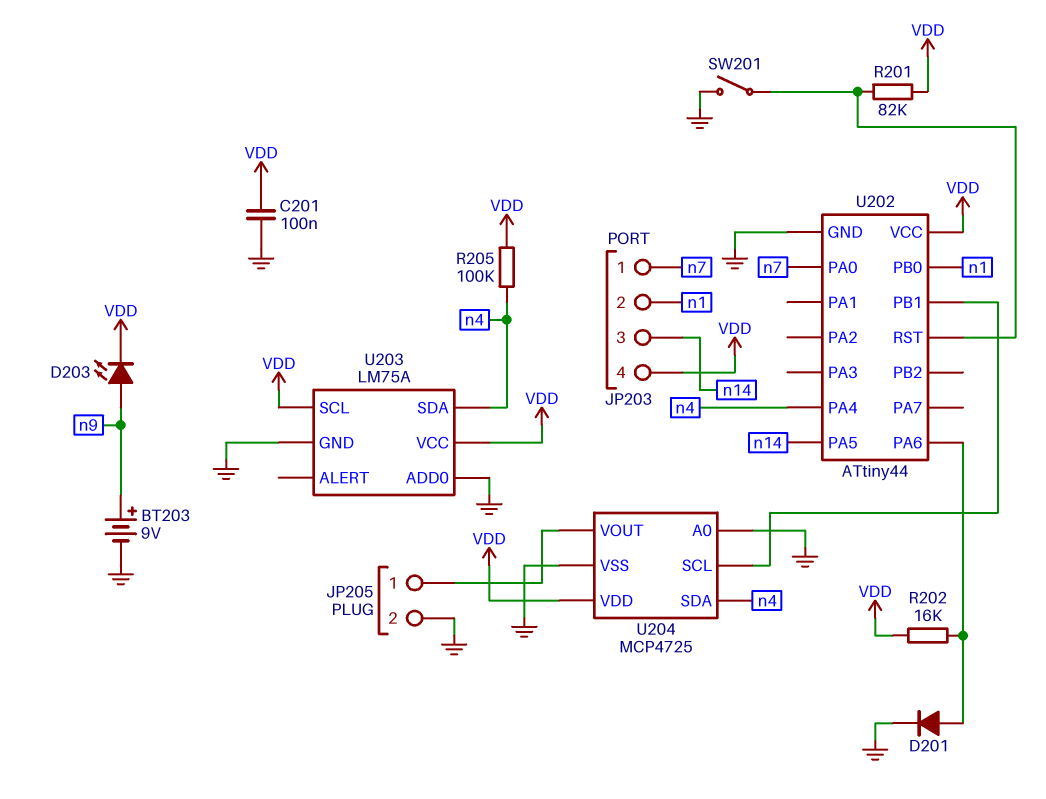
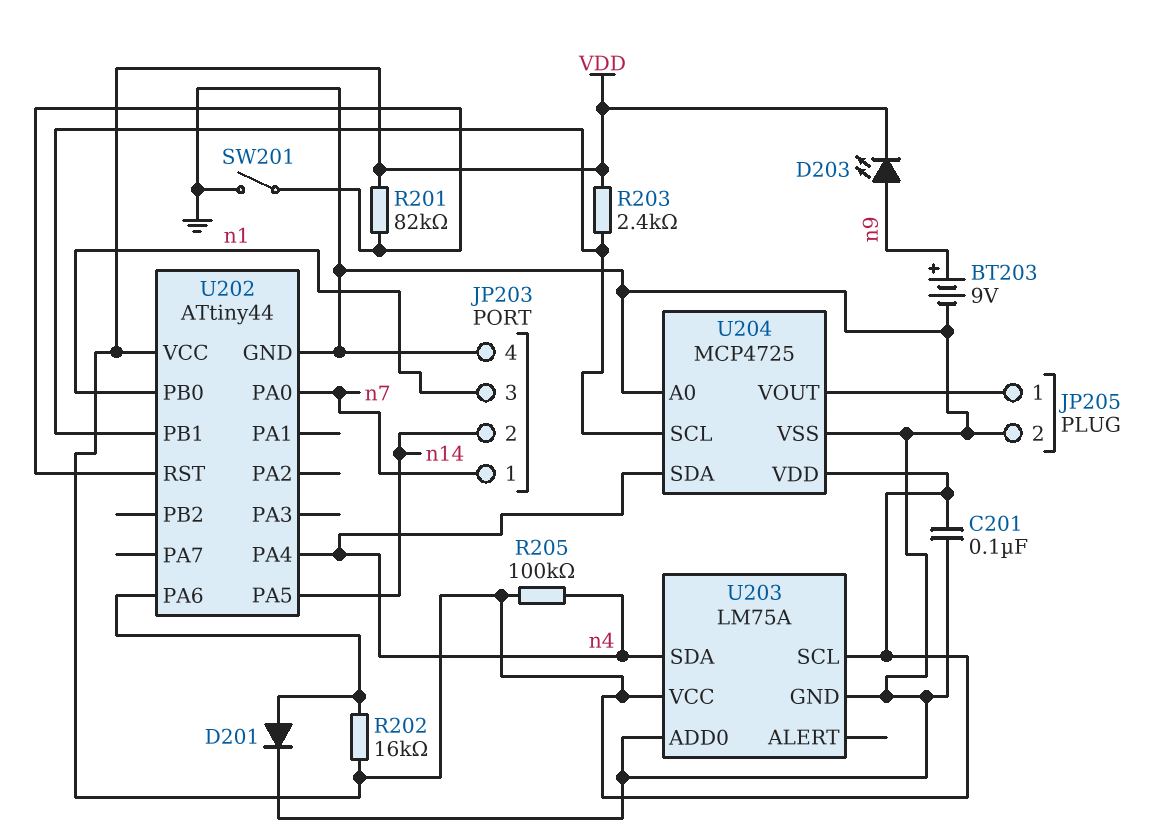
JP203 pin 2: n1 -> n14
JP203 pin 3: n14 -> n1
JP203 pin 4: VDD -> GND
R203: none -> 2.4k (U202/PB1, VDD)

